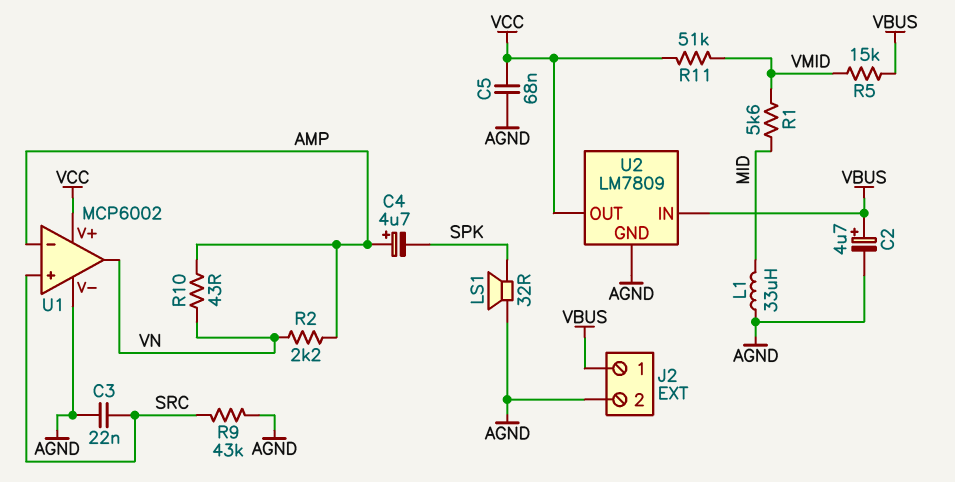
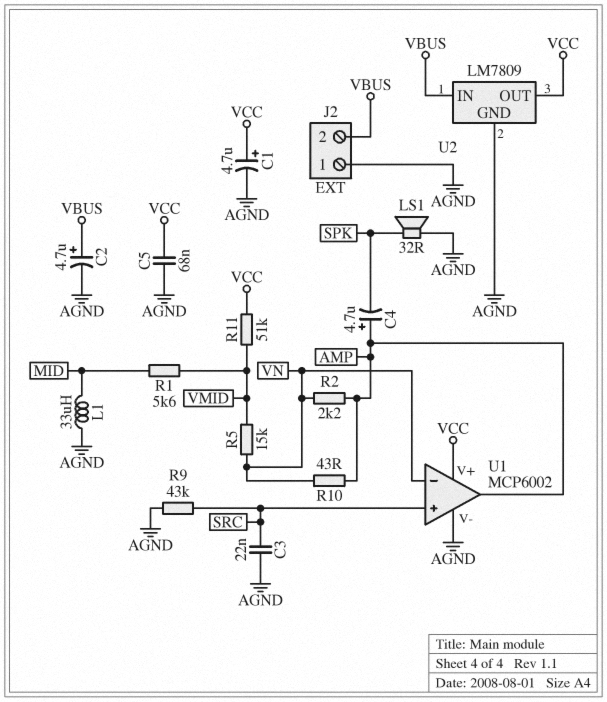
C1: none -> 4.7uF (plus VCC, minus AGND)
J2 pin 1: VBUS -> AGND
J2 pin 2: AGND -> VBUS
R5: 15k (VBUS, VMID) -> 15k (VMID, VN)
U1 pin in-: AMP -> VN
U1 pin out: VN -> AMP

